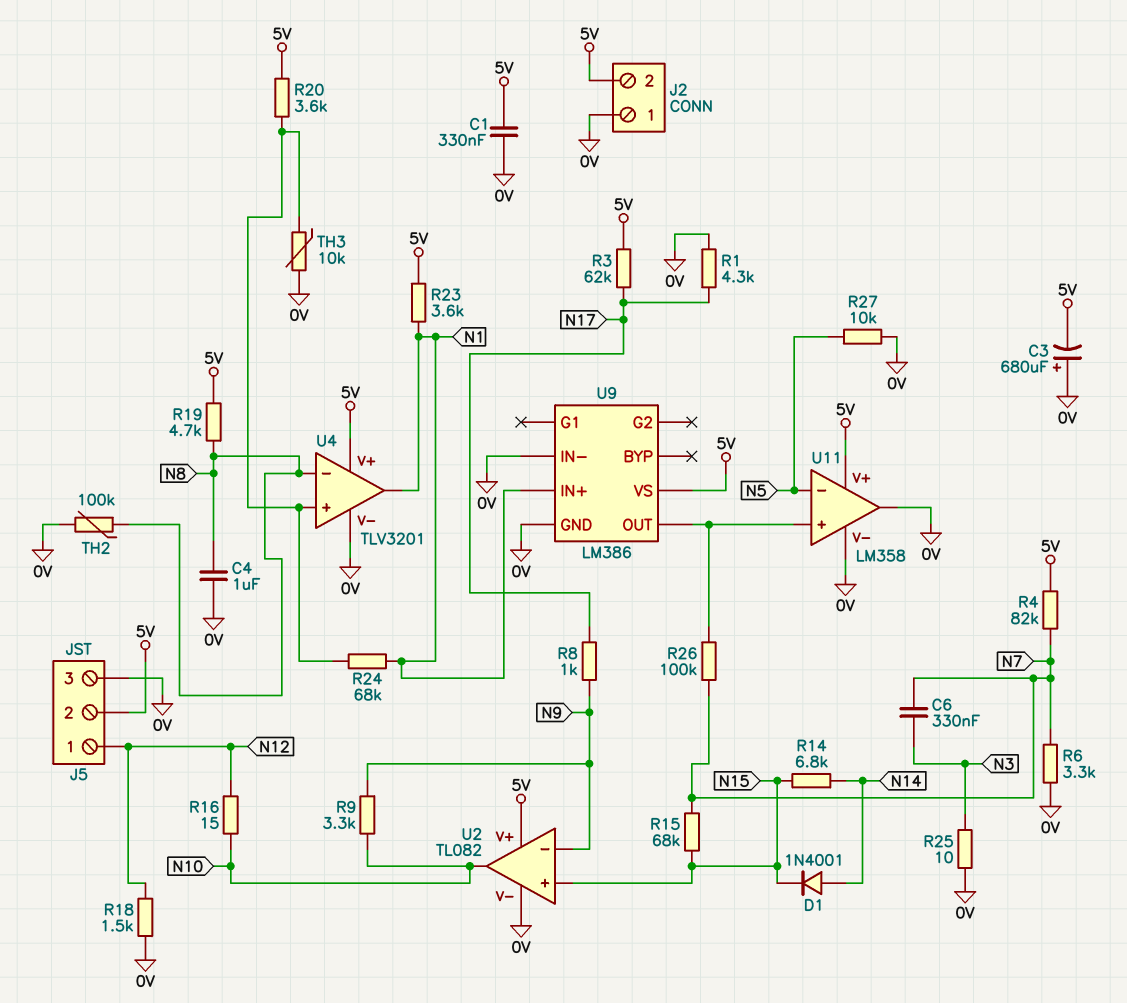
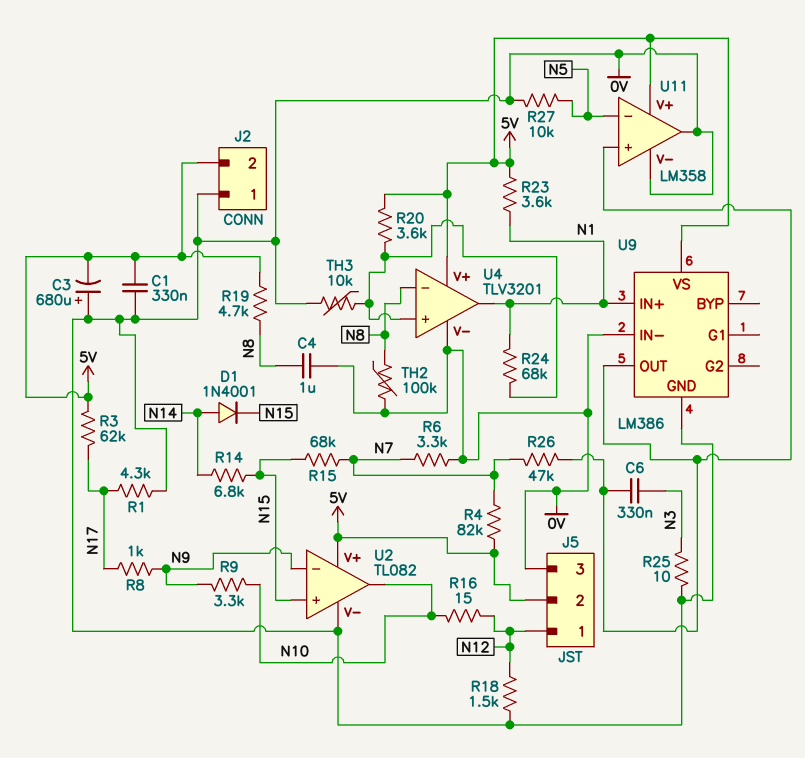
C6: 330nF (N3, N7) -> 330nF (N3, U9/OUT)
R26: 100k (N7, U9/OUT) -> 47k (N7, U9/OUT)

